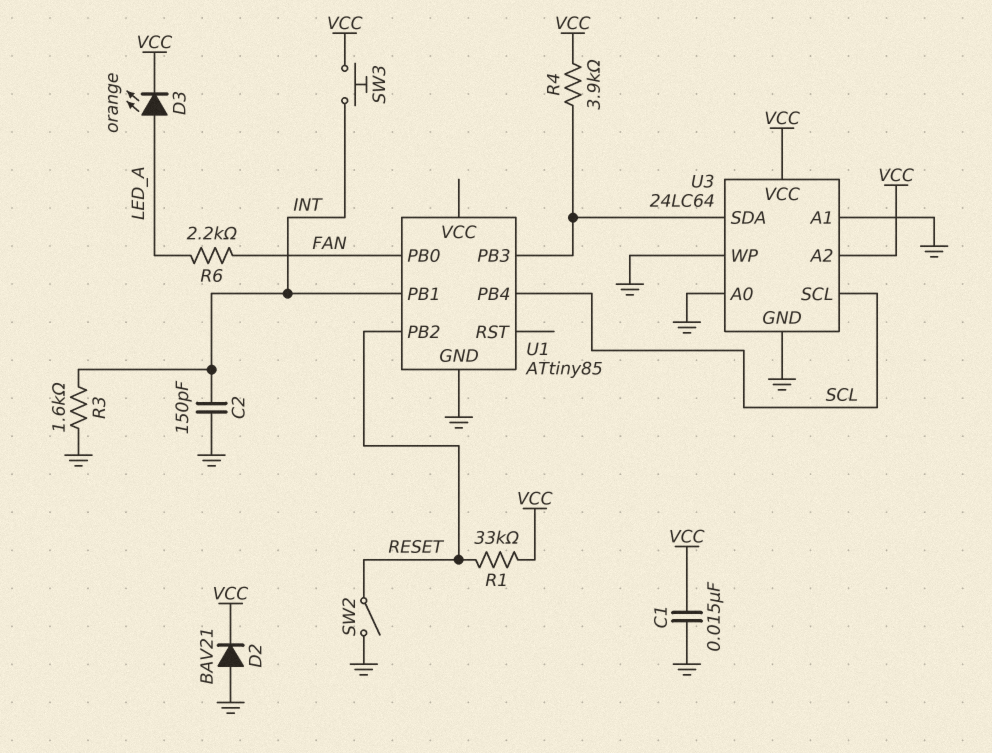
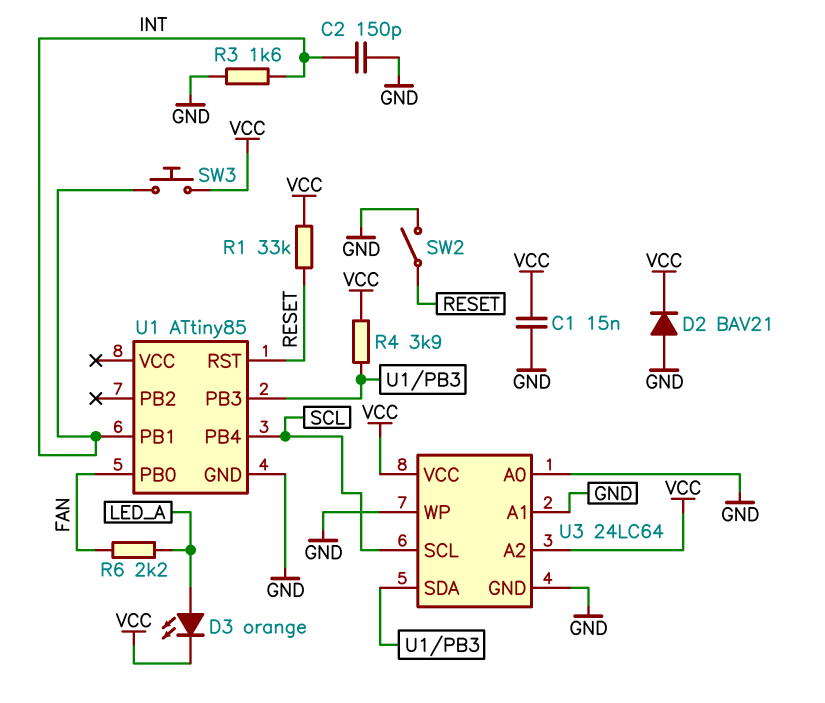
U1 pin PB2: RESET -> none
U1 pin RST: none -> RESET

